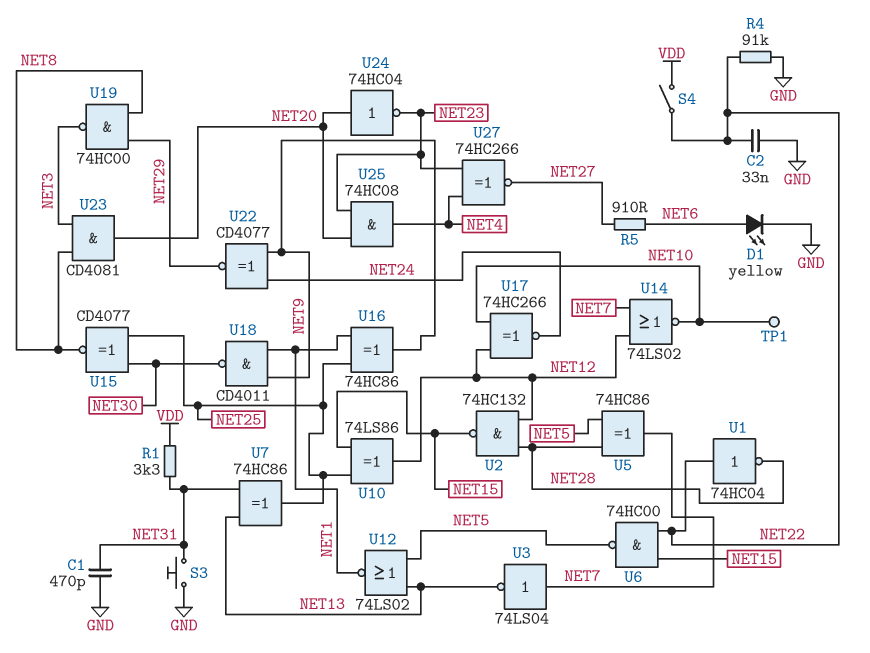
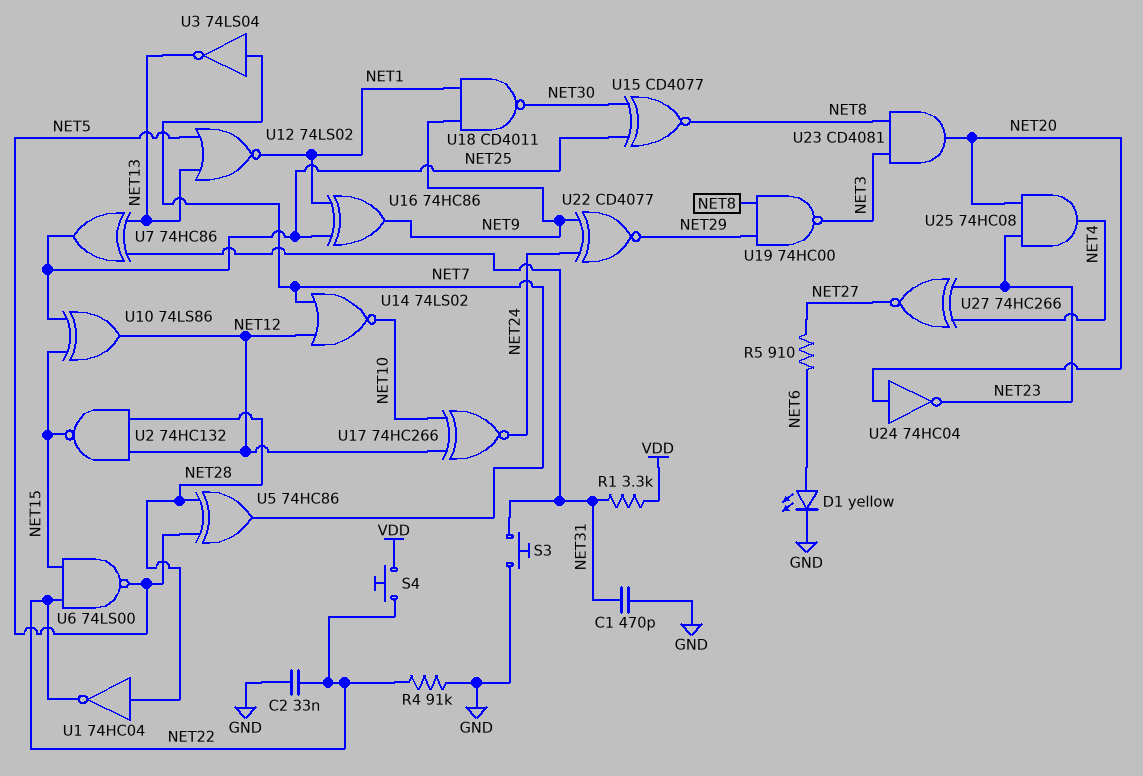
S4: switch (NET22, VDD) -> button (NET22, VDD)
TP1: test point (NET10) -> none
U1: NOT 74HC04 (in NET22, out NET28) -> NOT 74HC04 (in NET28, out NET22)
U6: NAND 74HC00 (in NET15, in NET22, out NET5) -> NAND 74LS00 (in NET15, in NET22, out NET5)

